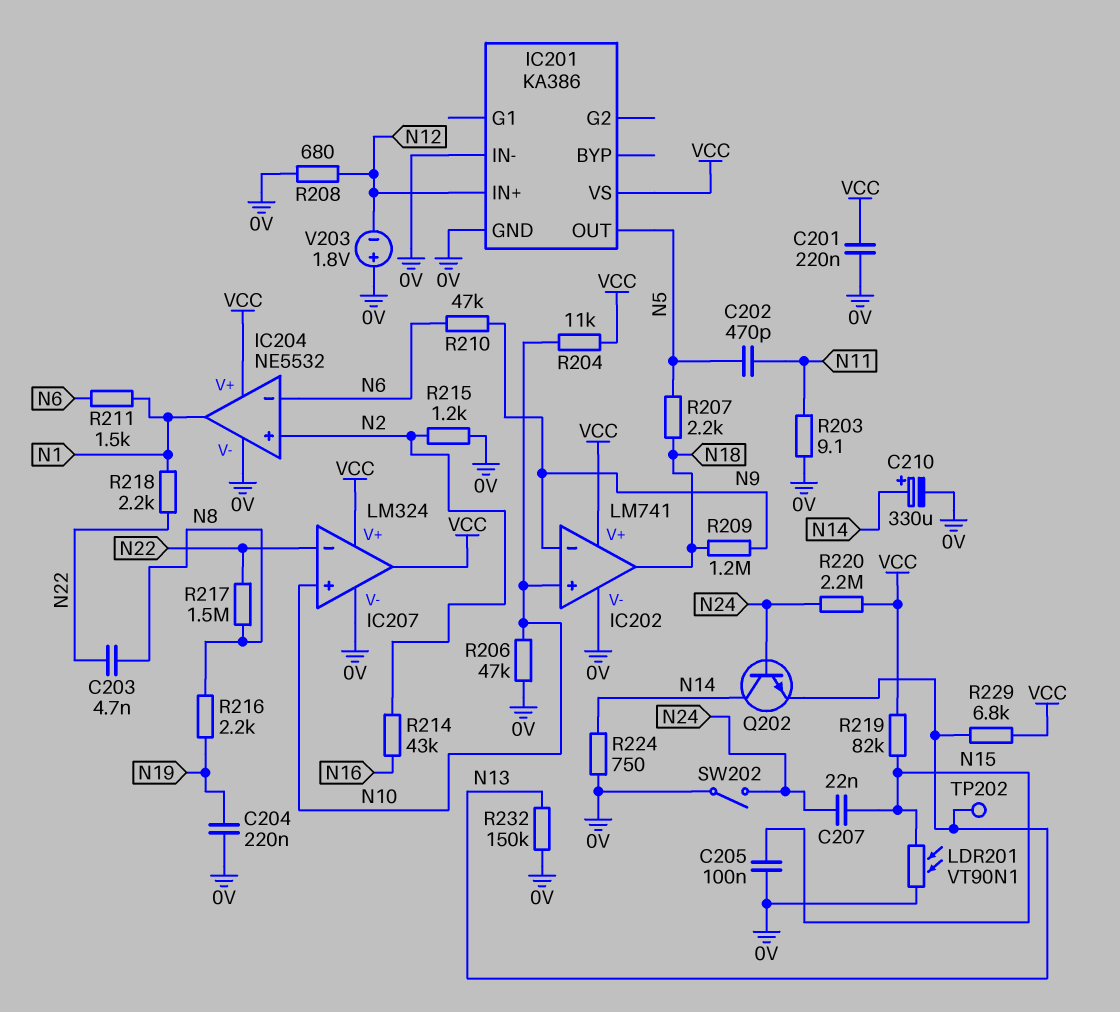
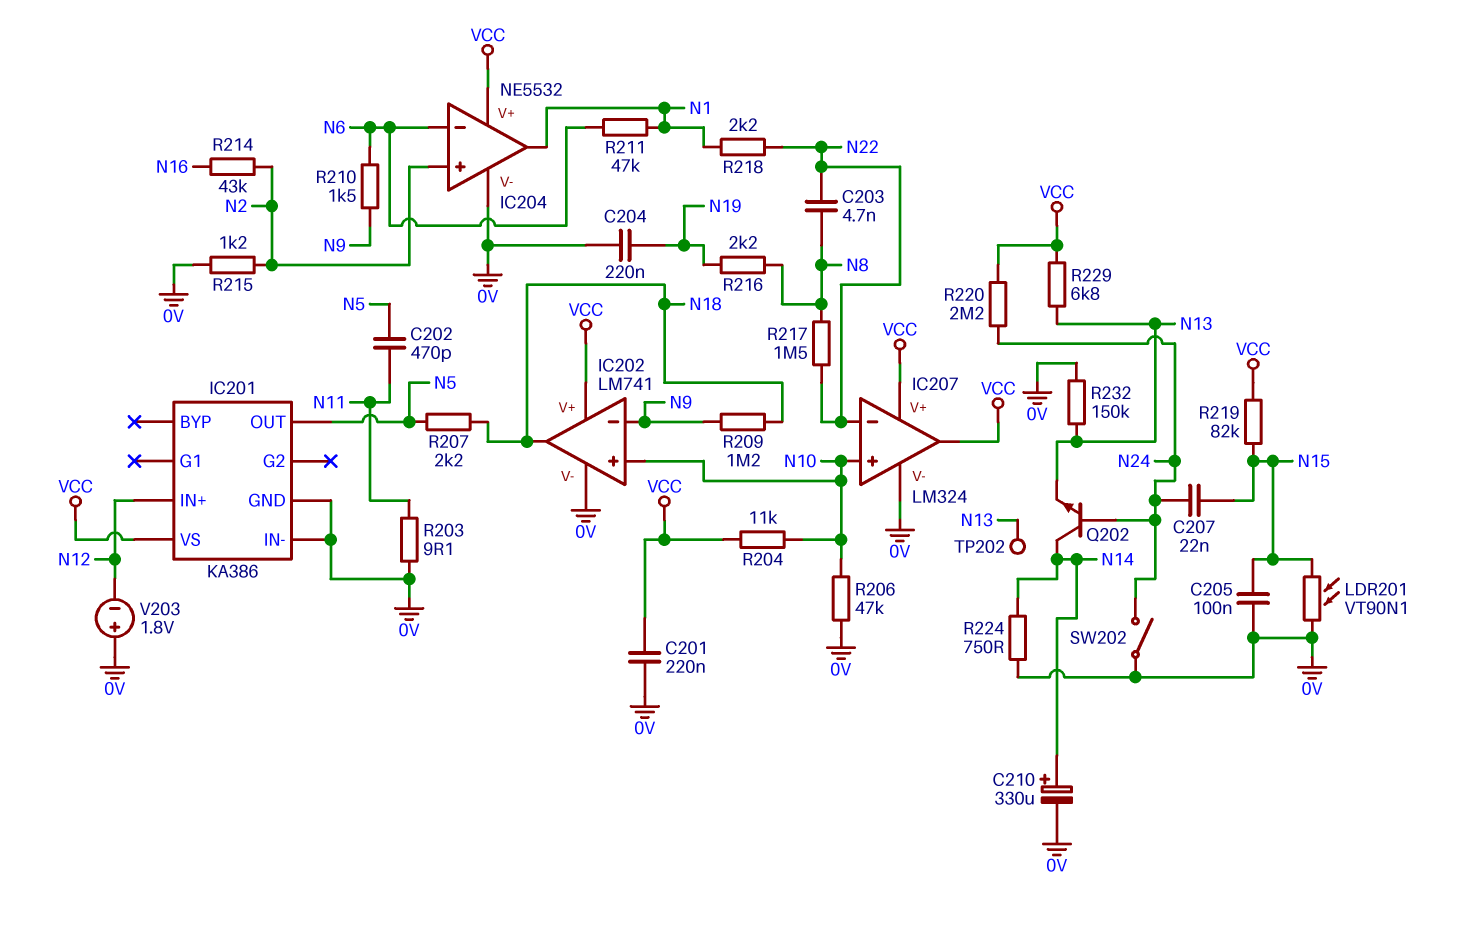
R208: 680 (0V, N12) -> none
R210: 47k (N6, N9) -> 1.5k (N6, N9)
R211: 1.5k (N1, N6) -> 47k (N1, N6)

